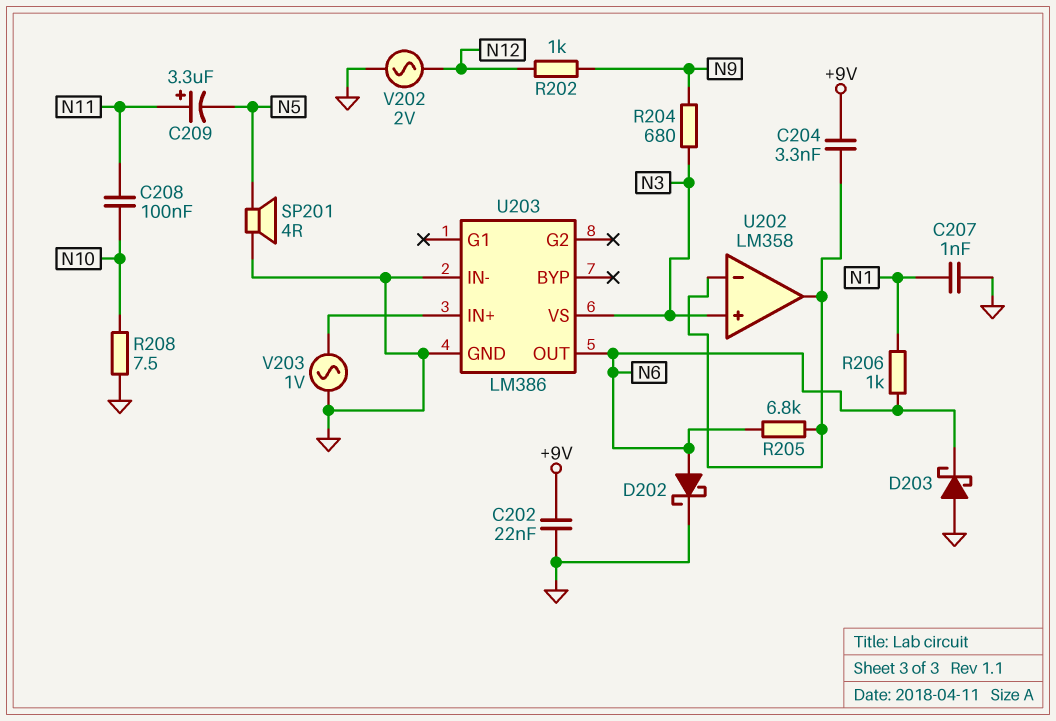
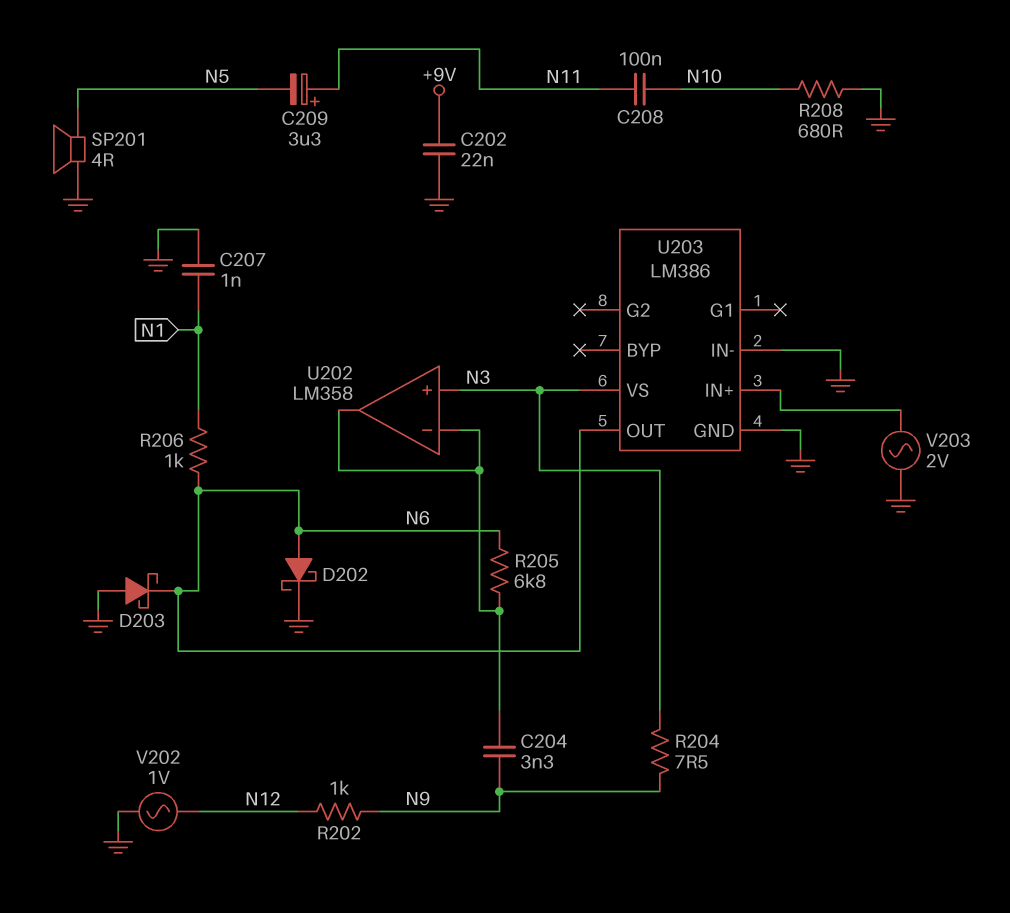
C204: 3.3nF (+9V, U202/in-) -> 3.3nF (N9, U202/in-)
R204: 680 (N3, N9) -> 7.5 (N3, N9)
R208: 7.5 (GND, N10) -> 680 (GND, N10)
V202: AC 2V (GND, N12) -> AC 1V (GND, N12)
V203: AC 1V (GND, U203/IN+) -> AC 2V (GND, U203/IN+)

